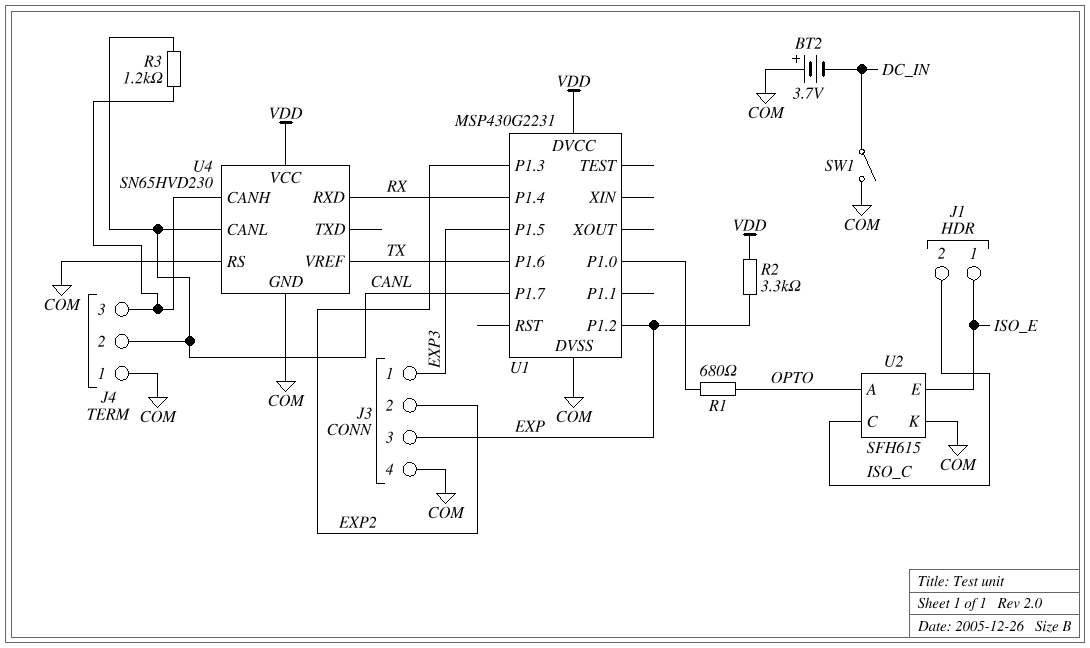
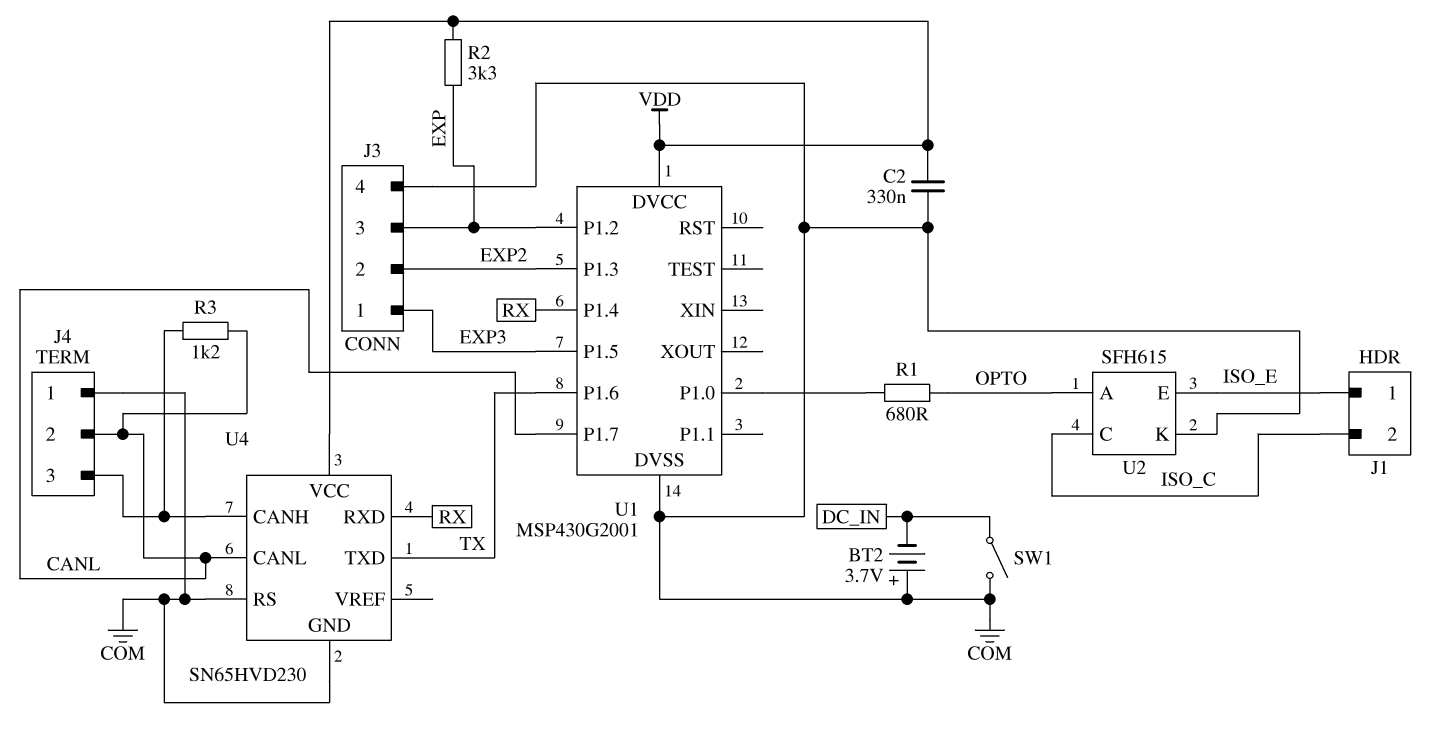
C2: none -> 330nF (COM, VDD)
U1: MSP430G2231 -> MSP430G2001
U4 pin TXD: none -> TX
U4 pin VREF: TX -> none

